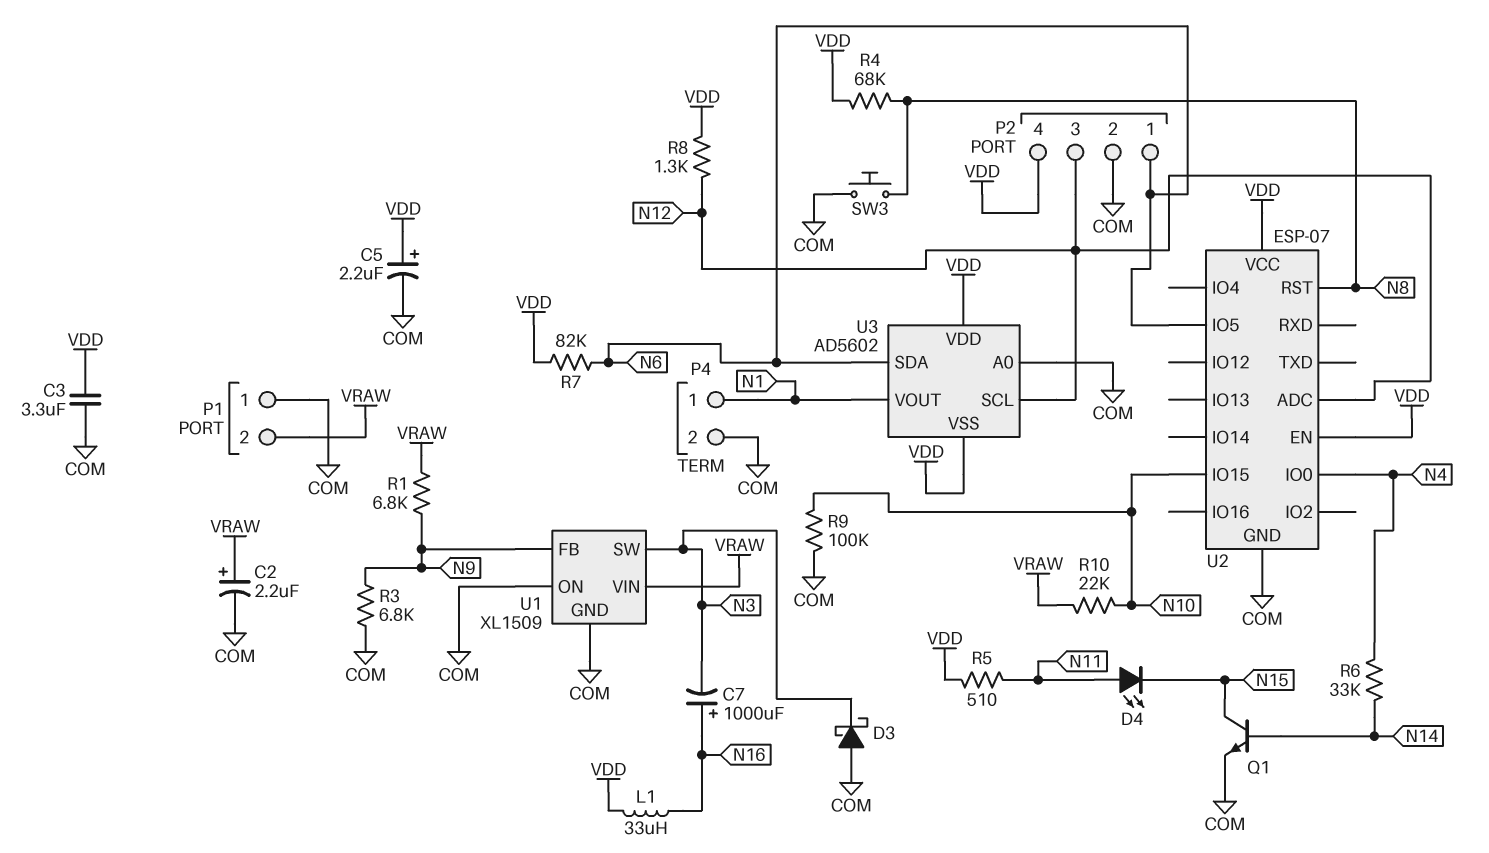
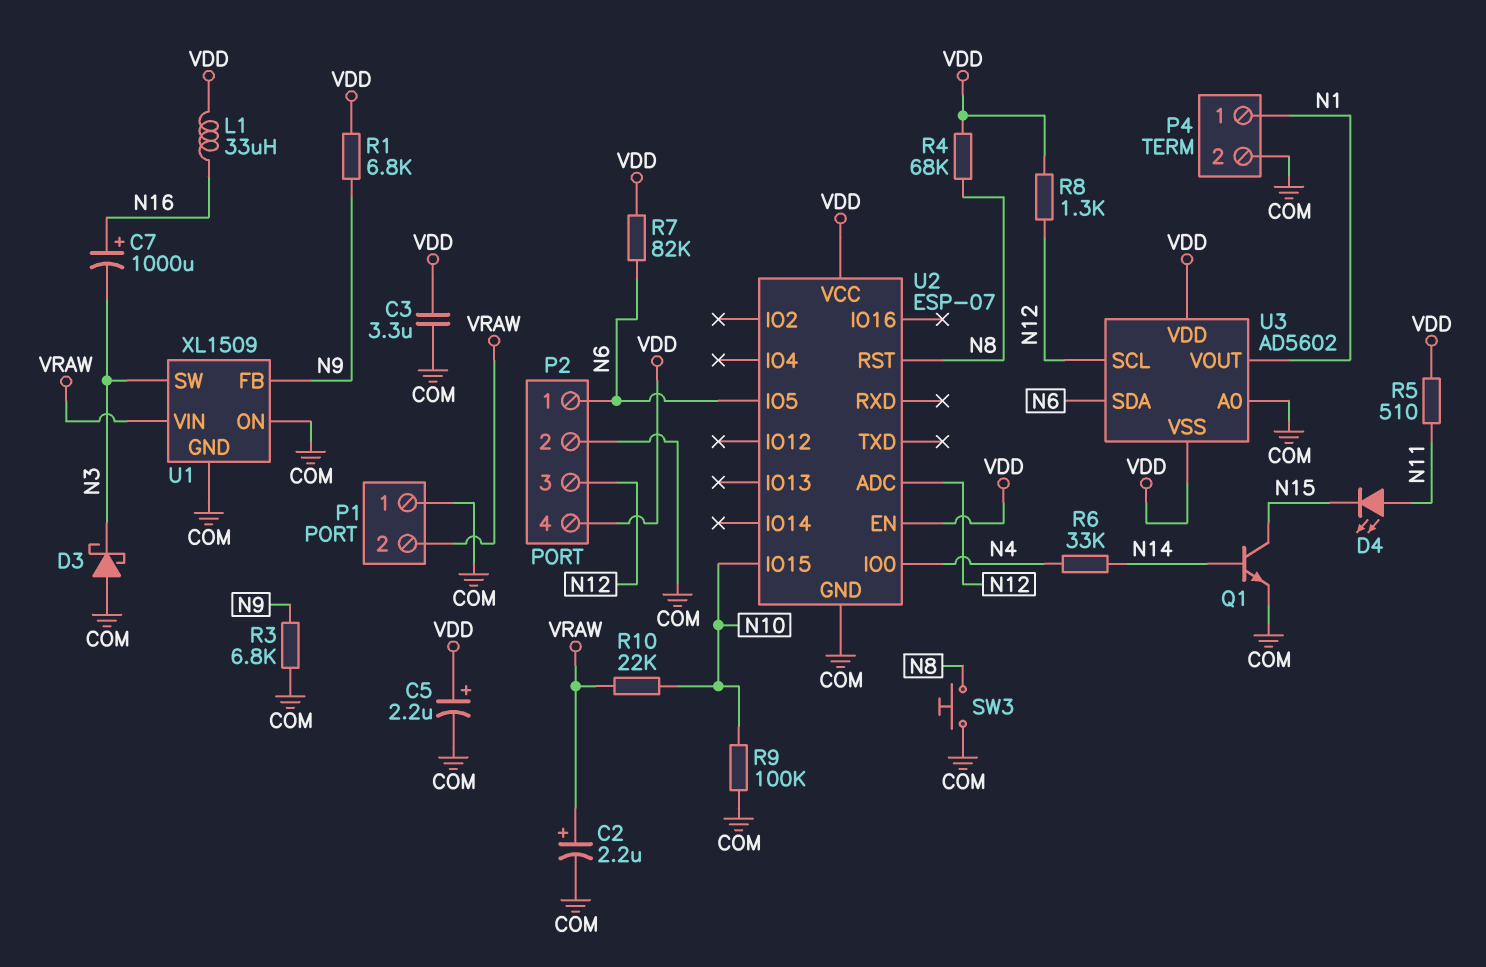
R1: 6.8k (N9, VRAW) -> 6.8k (N9, VDD)

